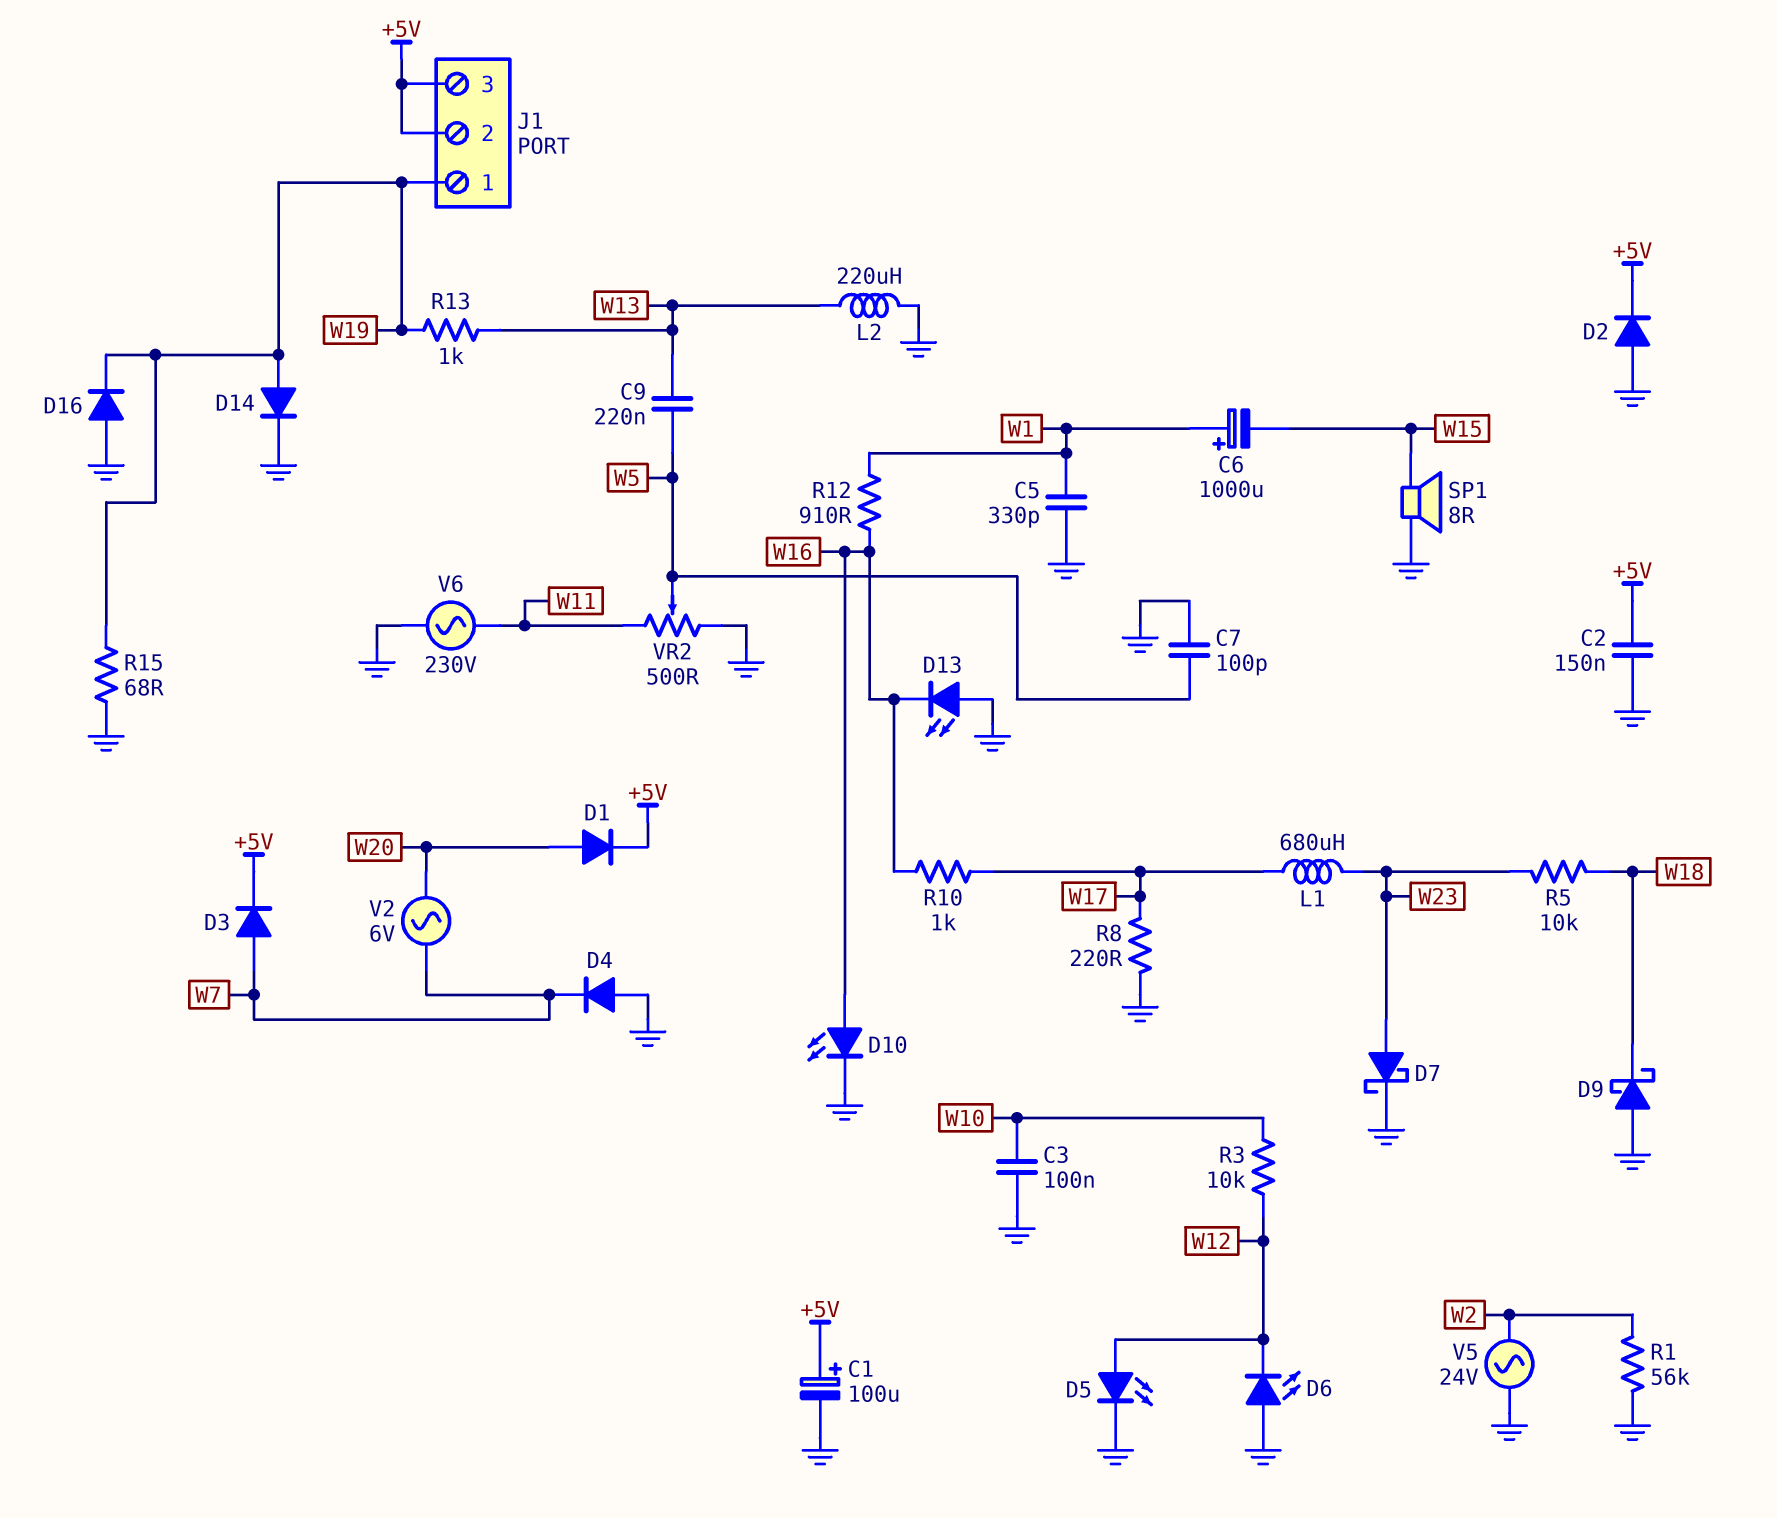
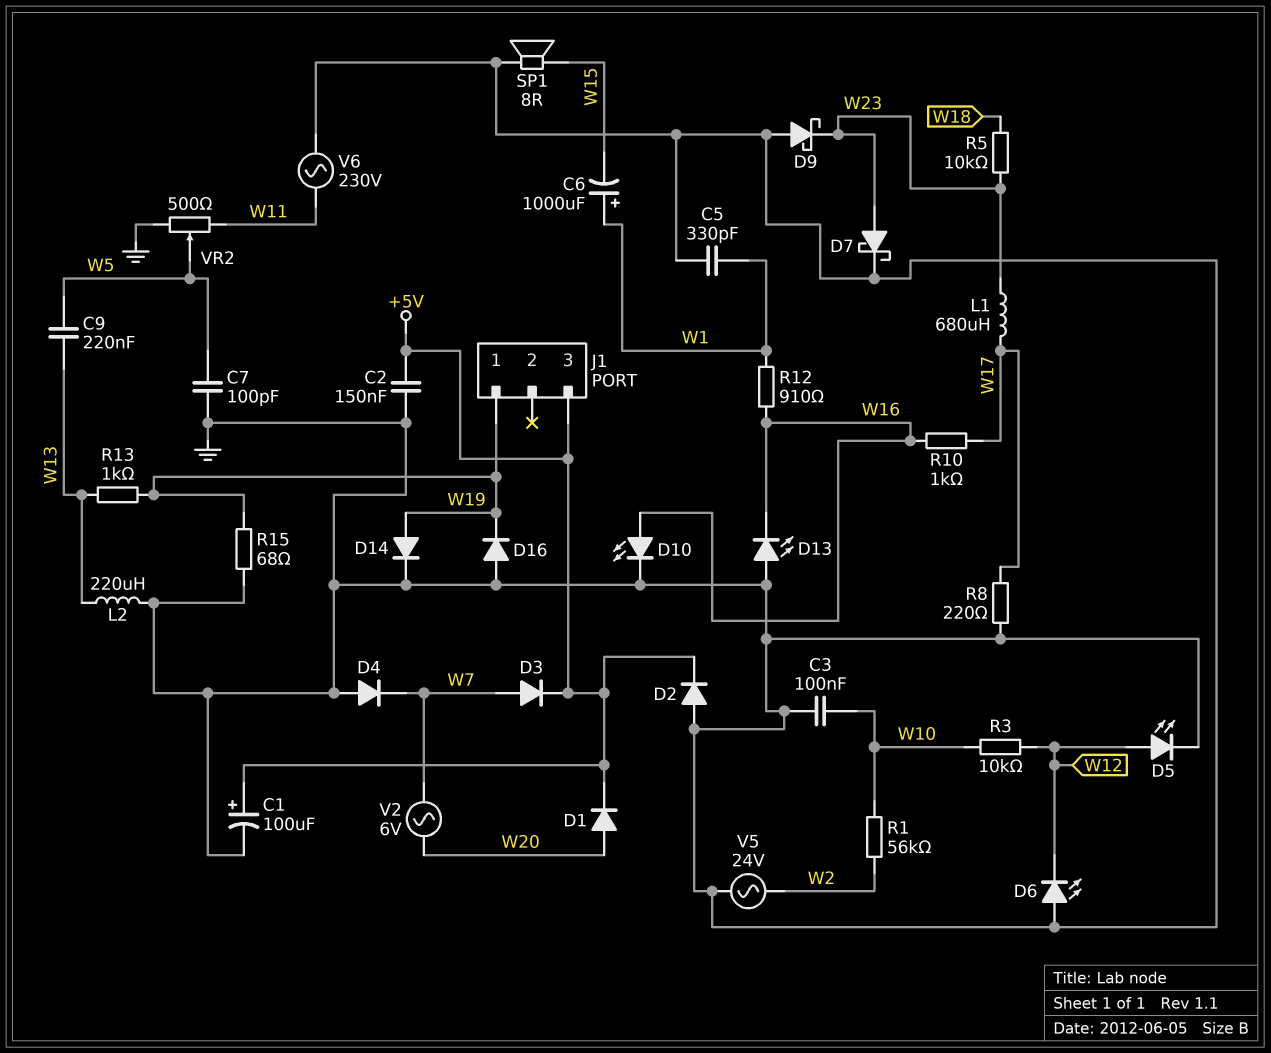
D9: schottky (A GND, K W18) -> schottky (A GND, K W23)
J1 pin 2: +5V -> none
R1: 56k (GND, W2) -> 56k (W2, W10)

